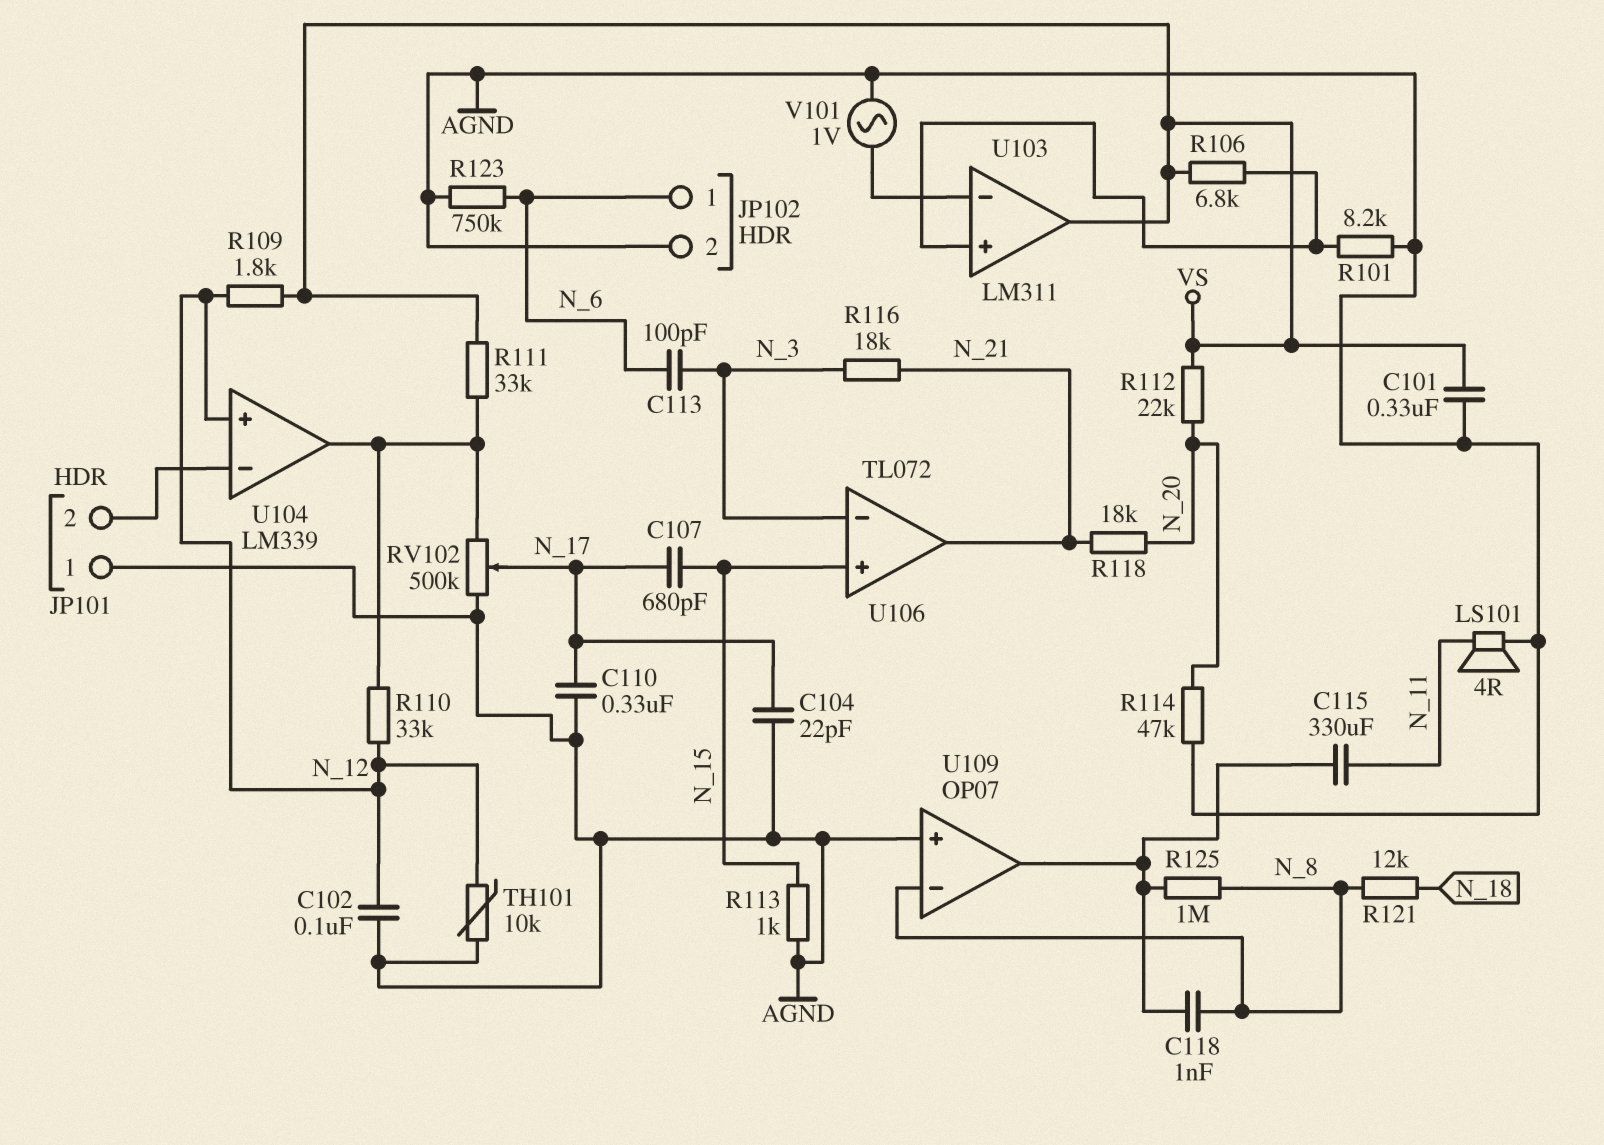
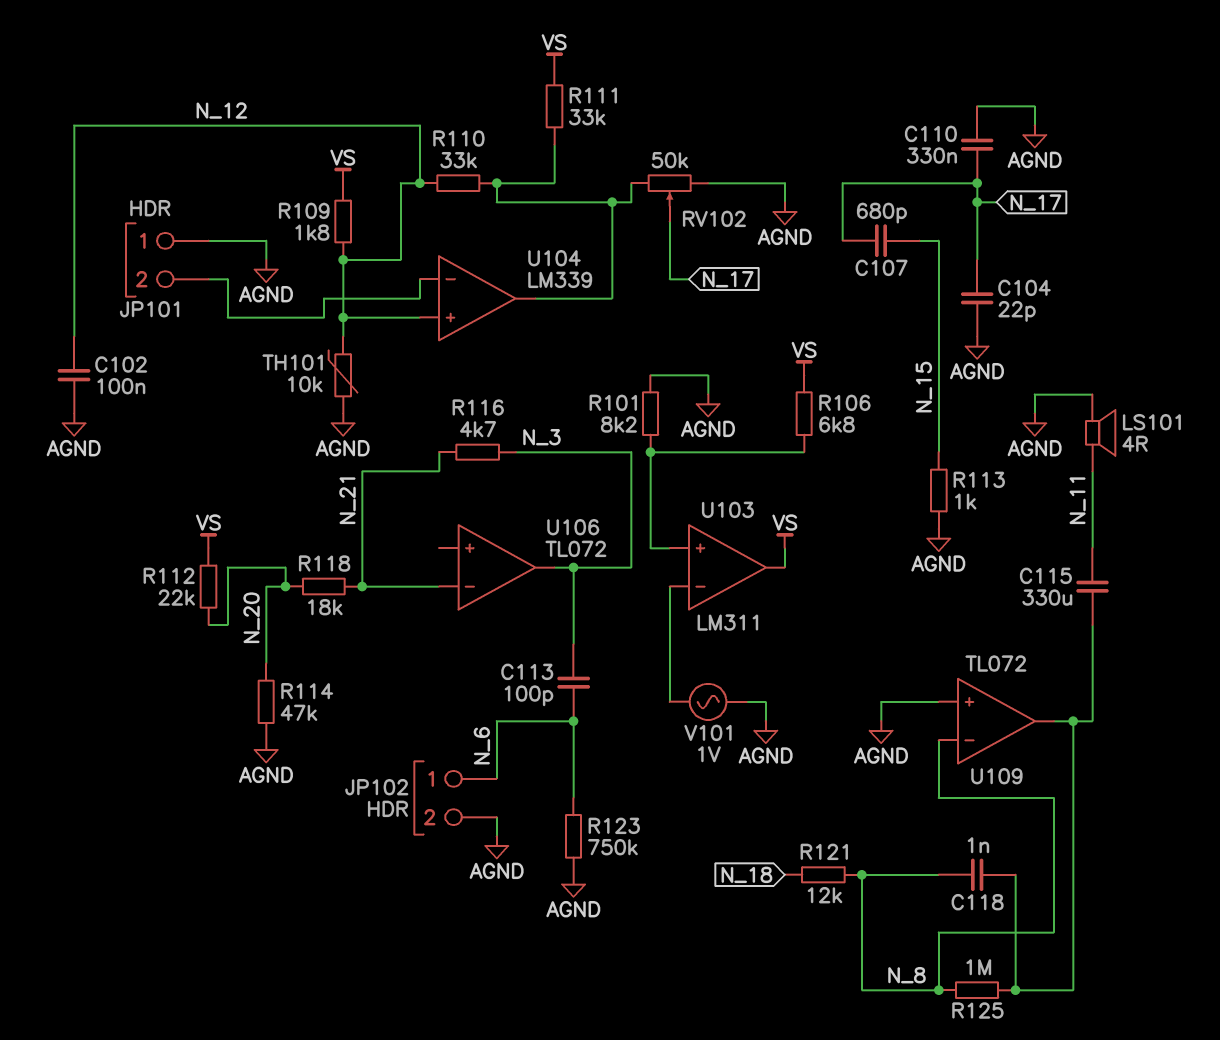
C101: 330nF (AGND, VS) -> none
R116: 18k (N_3, N_21) -> 4.7k (N_3, N_21)
RV102: 500k (AGND, U104/out, wiper N_17) -> 50k (AGND, U104/out, wiper N_17)
U106 pin in+: N_15 -> none
U106 pin in-: N_3 -> N_21
U106 pin out: N_21 -> N_3
U109: OP07 -> TL072

